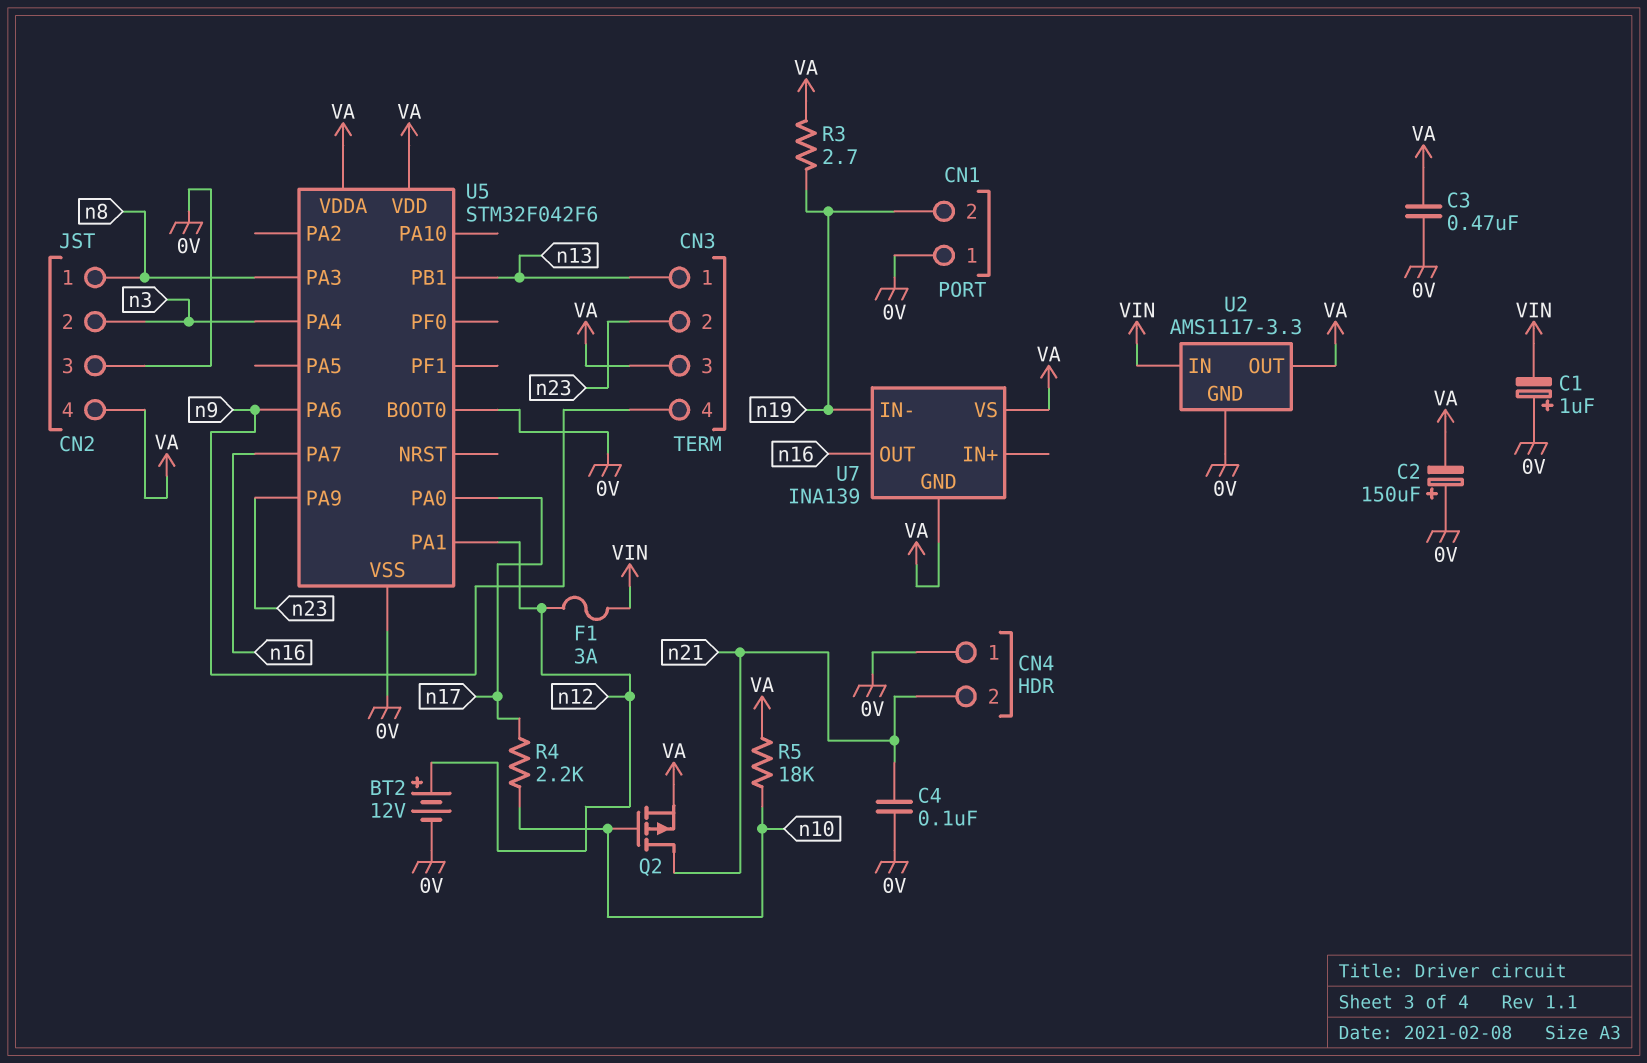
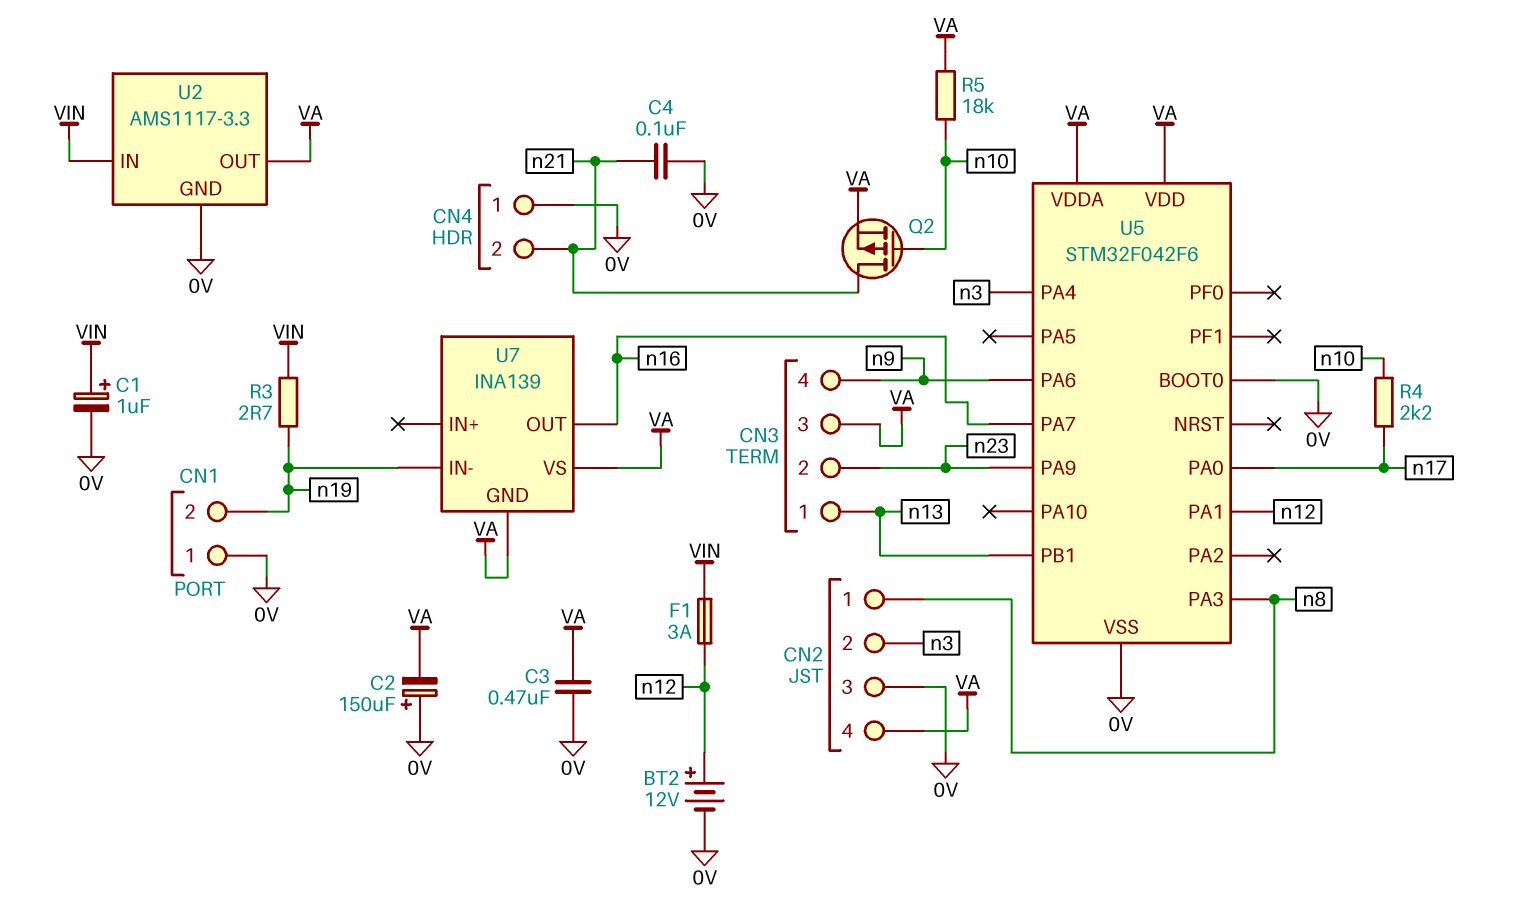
C1: 1uF (plus 0V, minus VIN) -> 1uF (plus VIN, minus 0V)
R3: 2.7 (VA, n19) -> 2.7 (VIN, n19)

